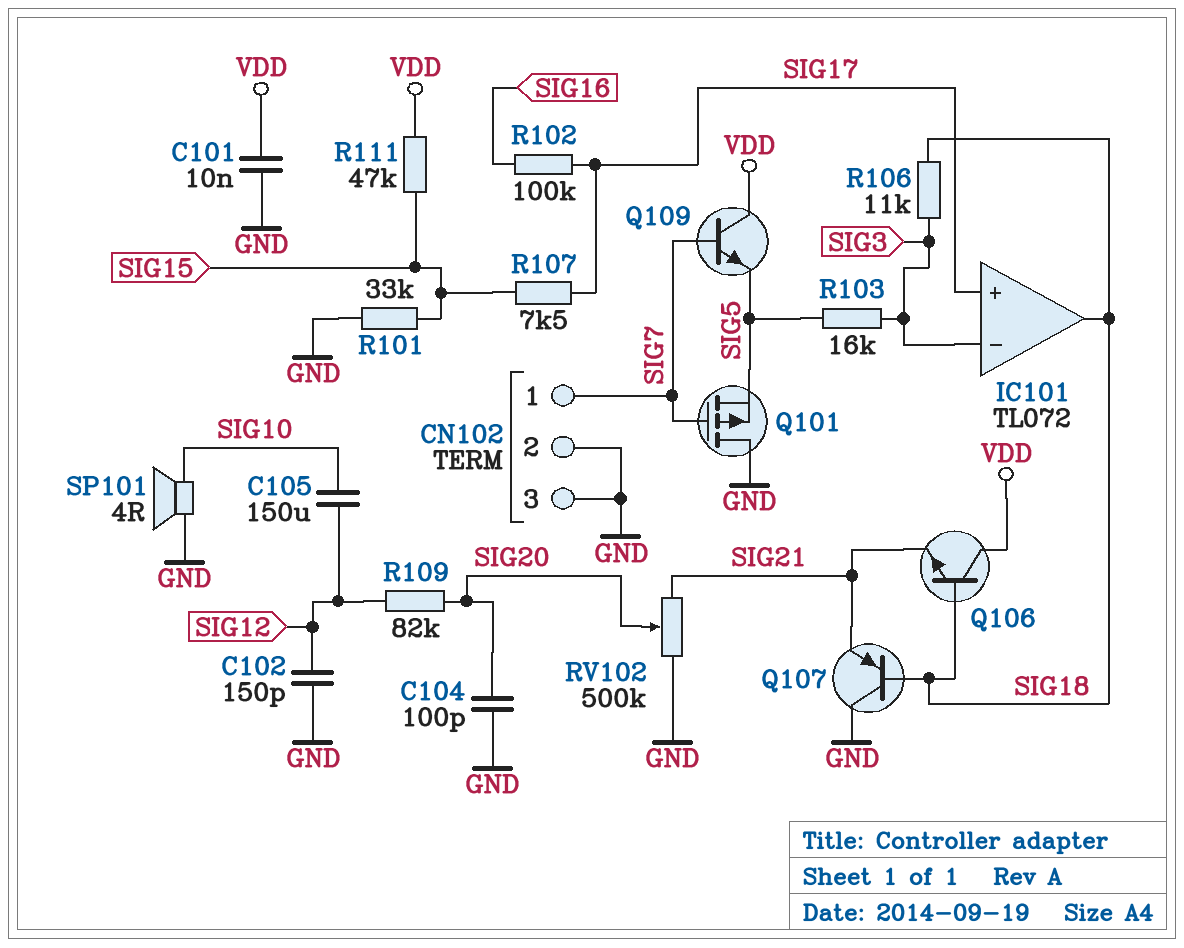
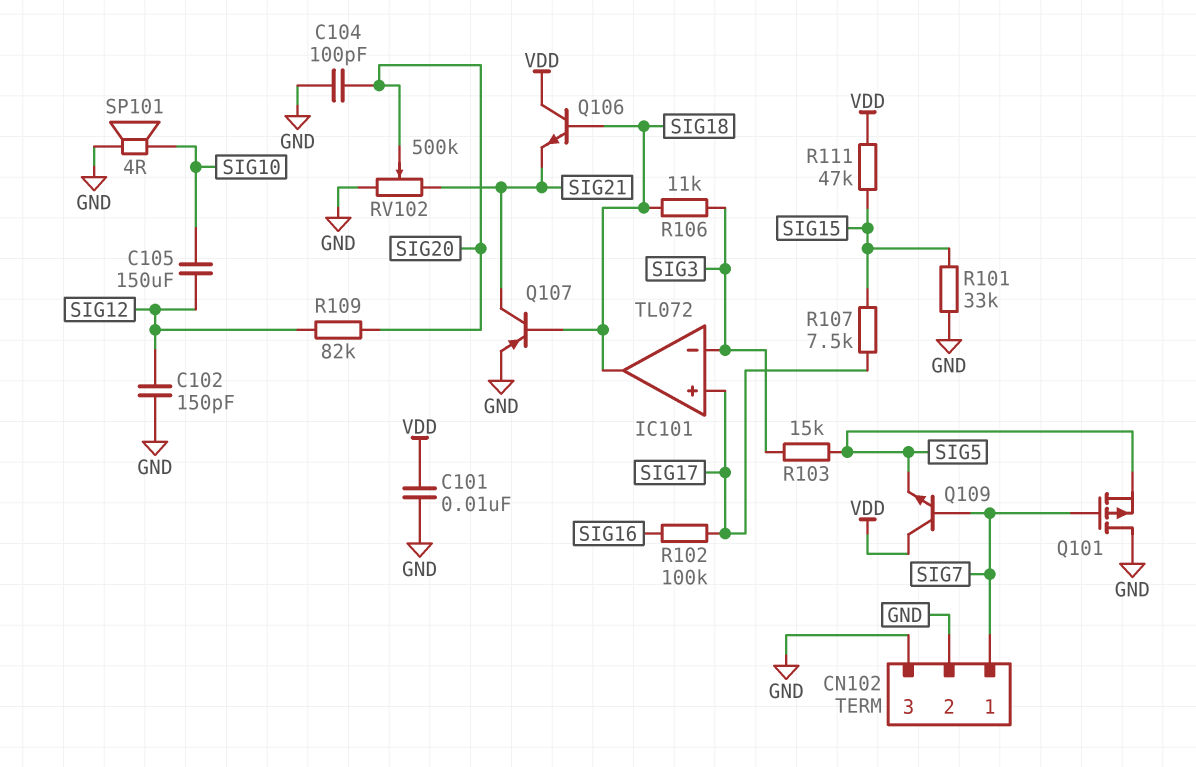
Q107: PNP (B SIG18, C GND, E SIG21) -> PNP (B SIG18, C SIG21, E GND)
R103: 16k (SIG3, SIG5) -> 15k (SIG3, SIG5)

